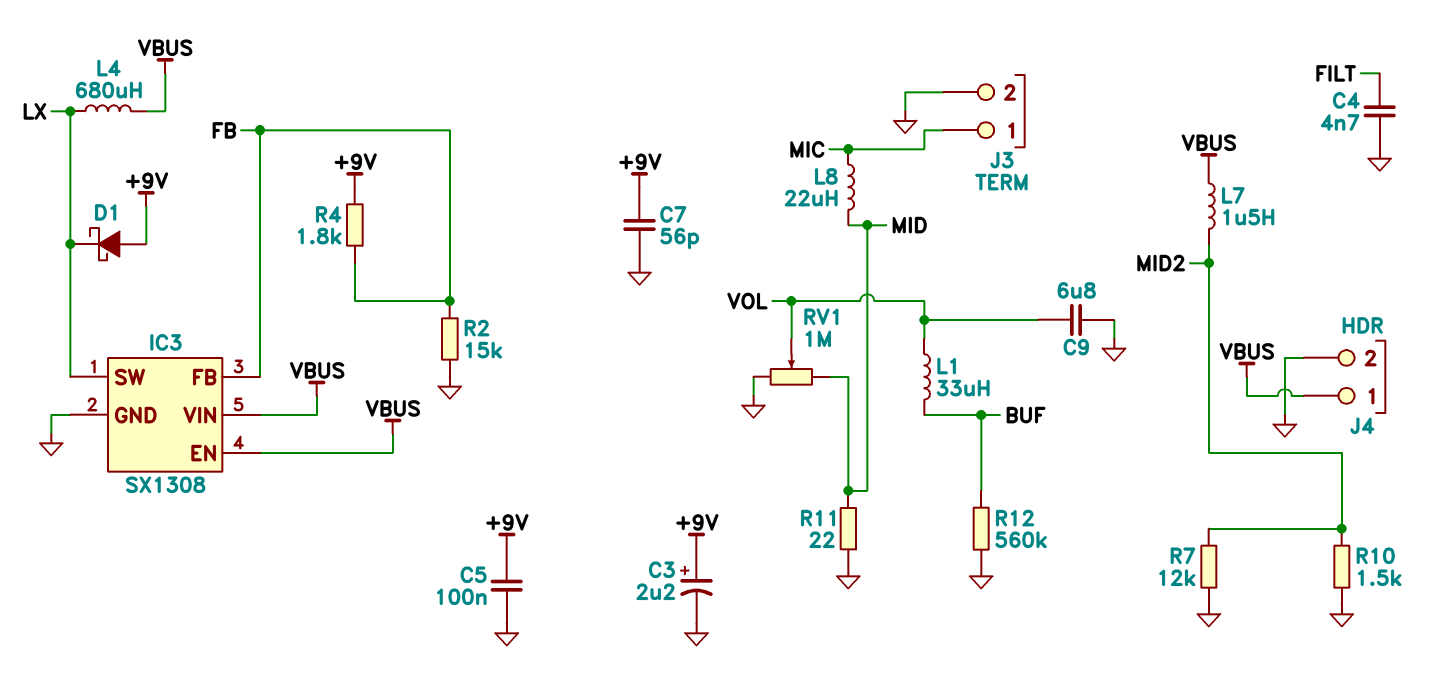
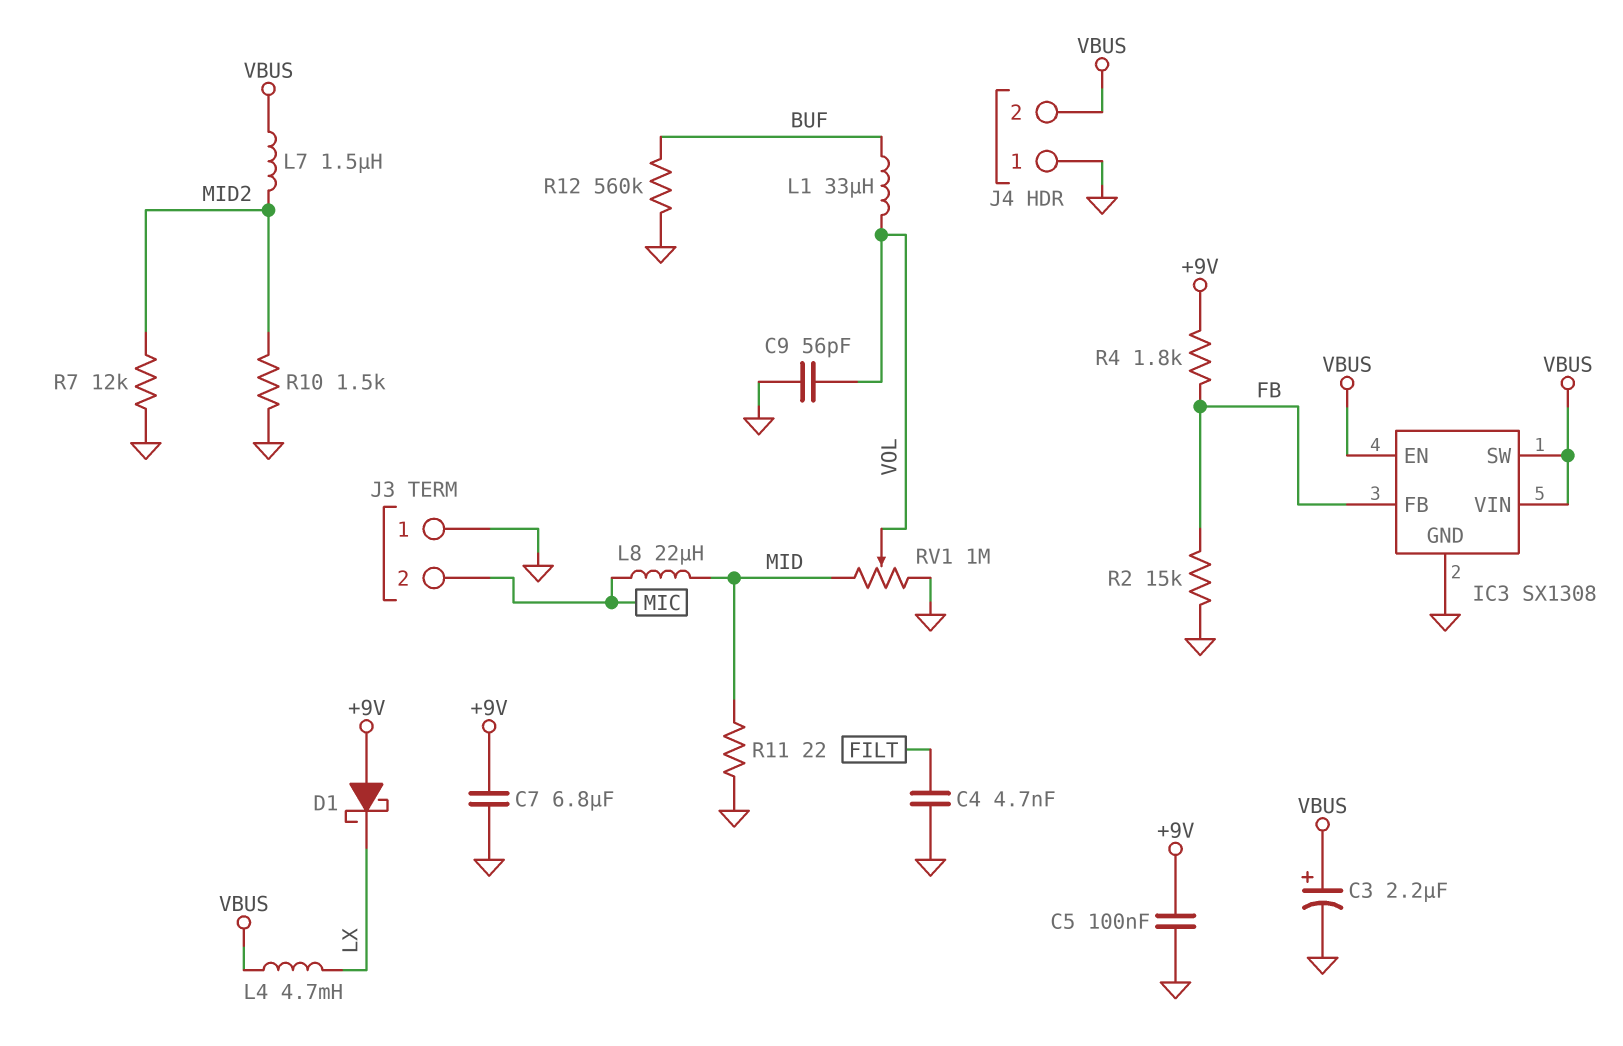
C3: 2.2uF (plus +9V, minus GND) -> 2.2uF (plus VBUS, minus GND)
C7: 56pF (+9V, GND) -> 6.8uF (+9V, GND)
C9: 6.8uF (GND, VOL) -> 56pF (GND, VOL)
IC3 pin SW: LX -> VBUS
J3 pin 1: MIC -> GND
J3 pin 2: GND -> MIC
J4 pin 1: VBUS -> GND
J4 pin 2: GND -> VBUS
L4: 680uH (LX, VBUS) -> 4.7mH (LX, VBUS)

